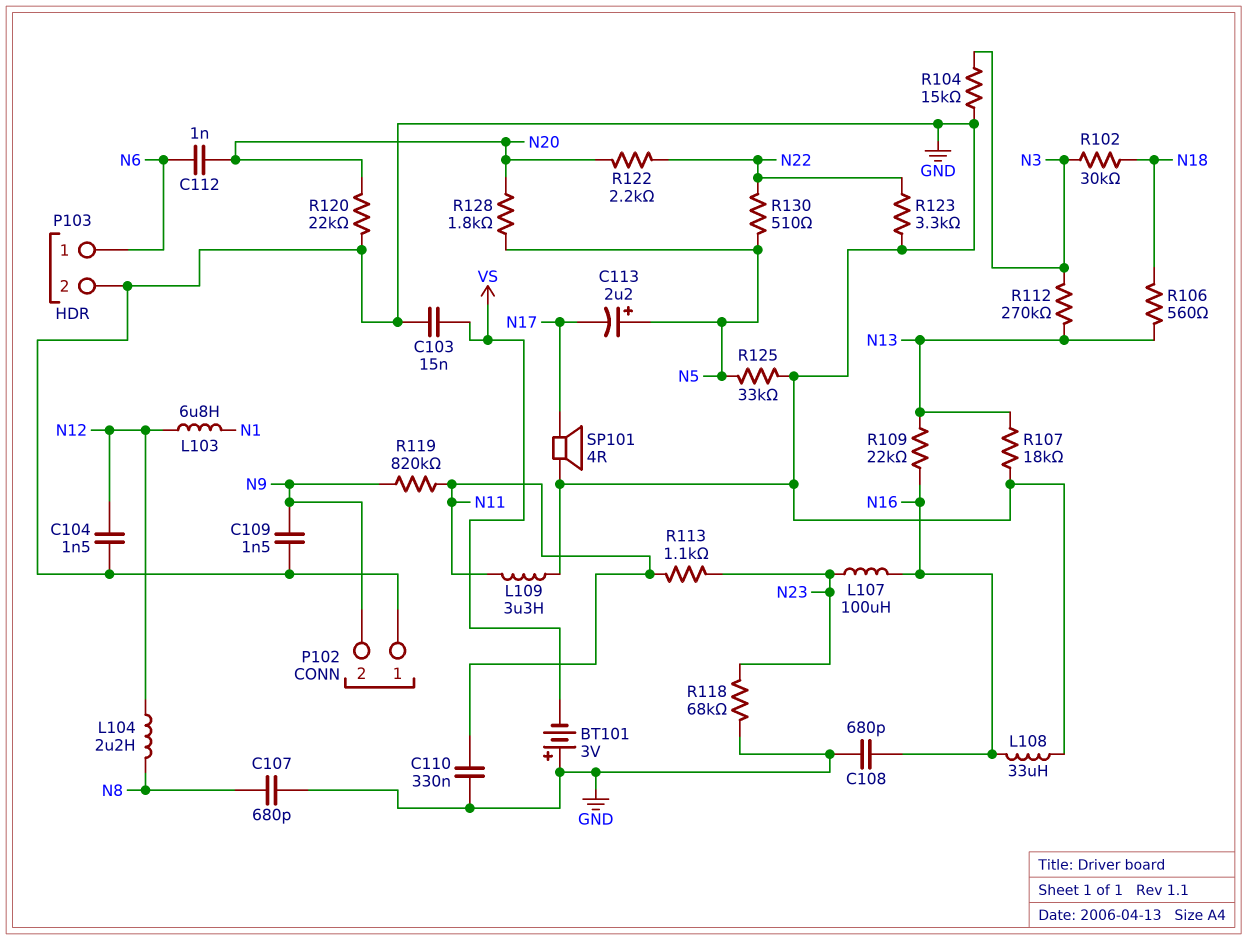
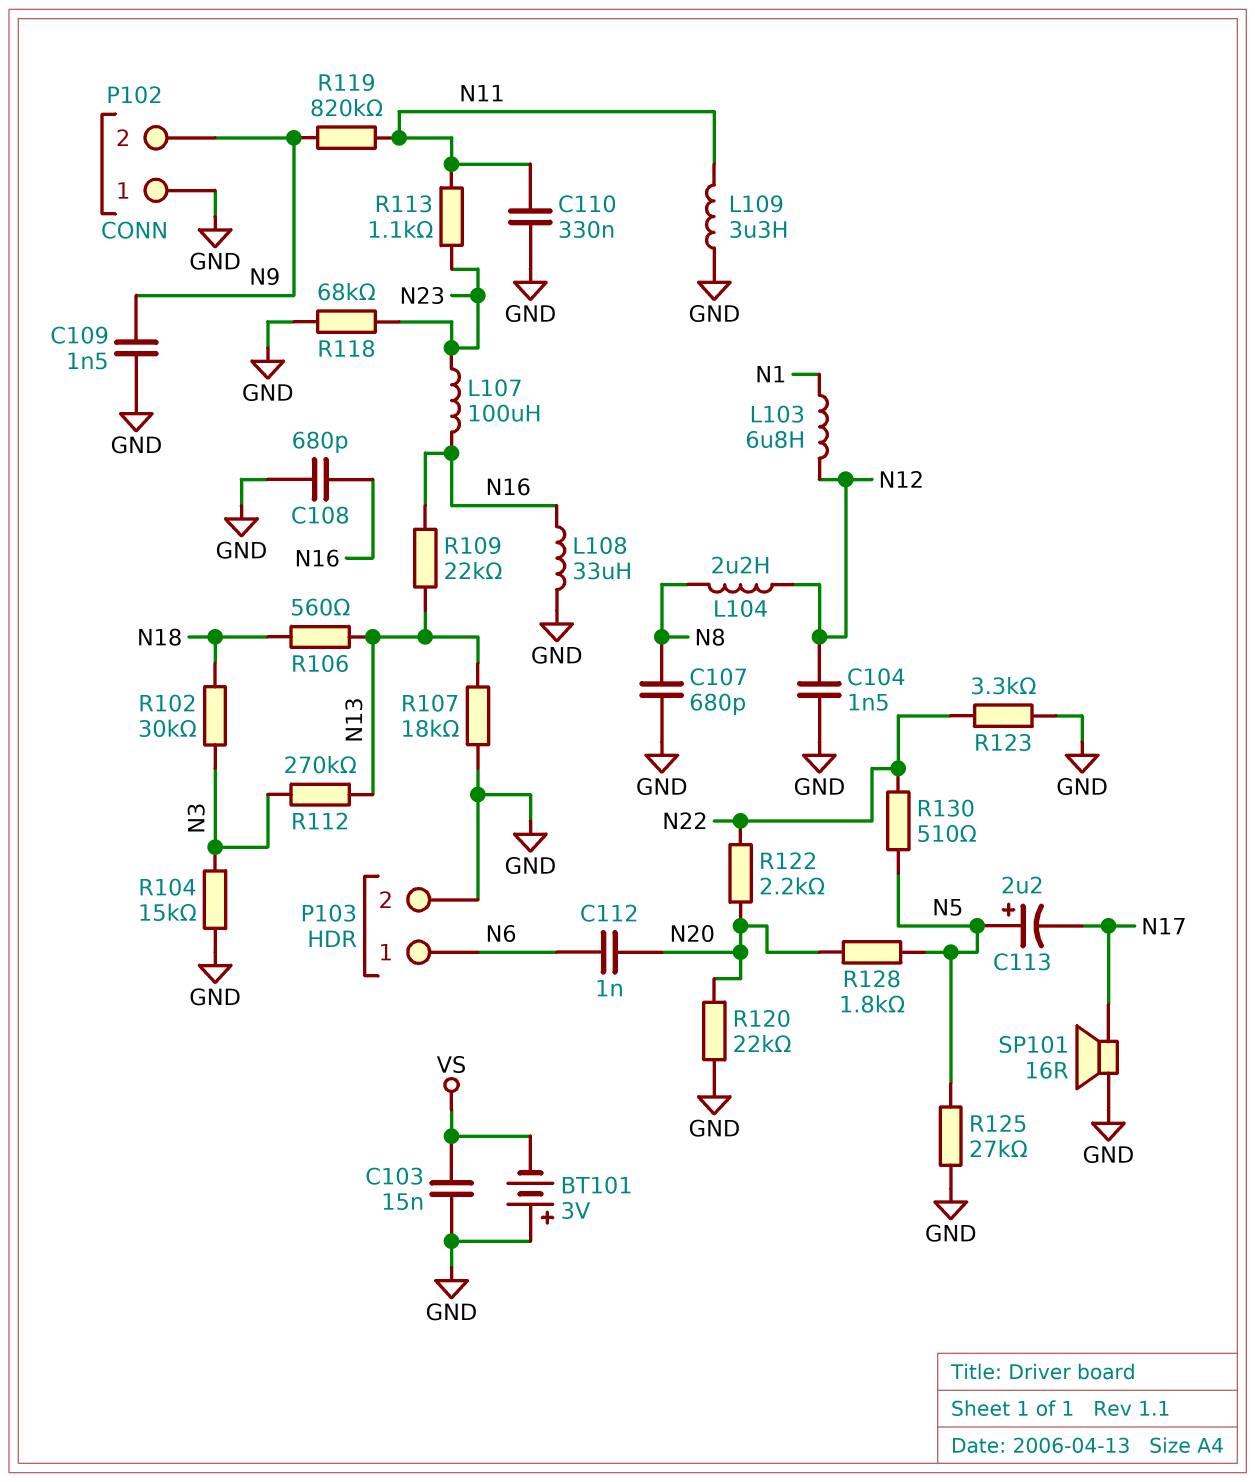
R125: 33k (GND, N5) -> 27k (GND, N5)
SP101: speaker 4R (GND, N17) -> speaker 16R (GND, N17)

